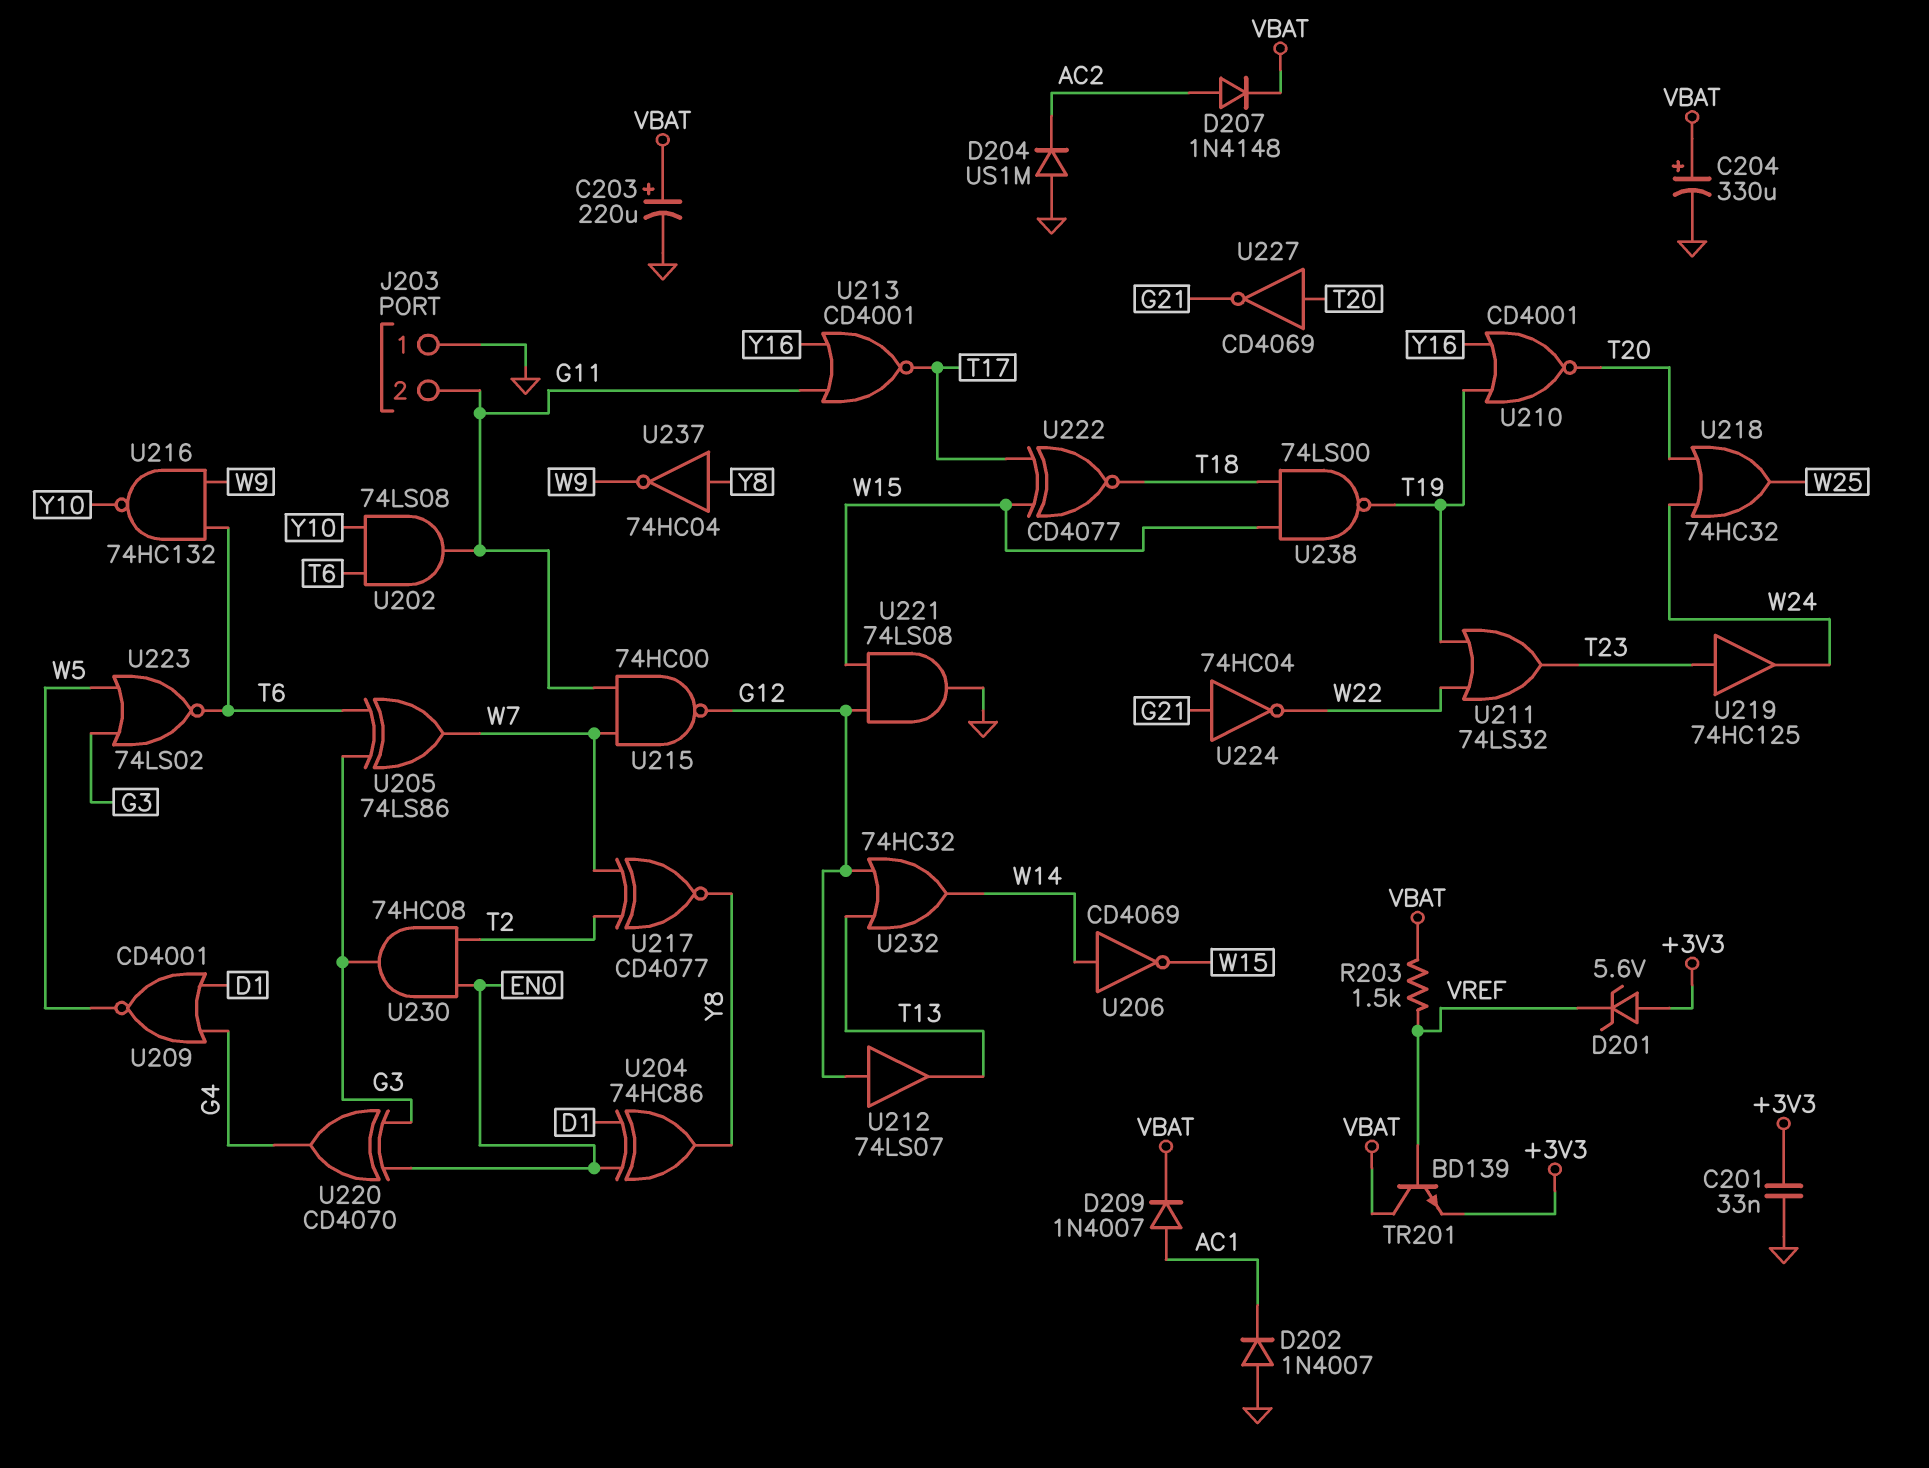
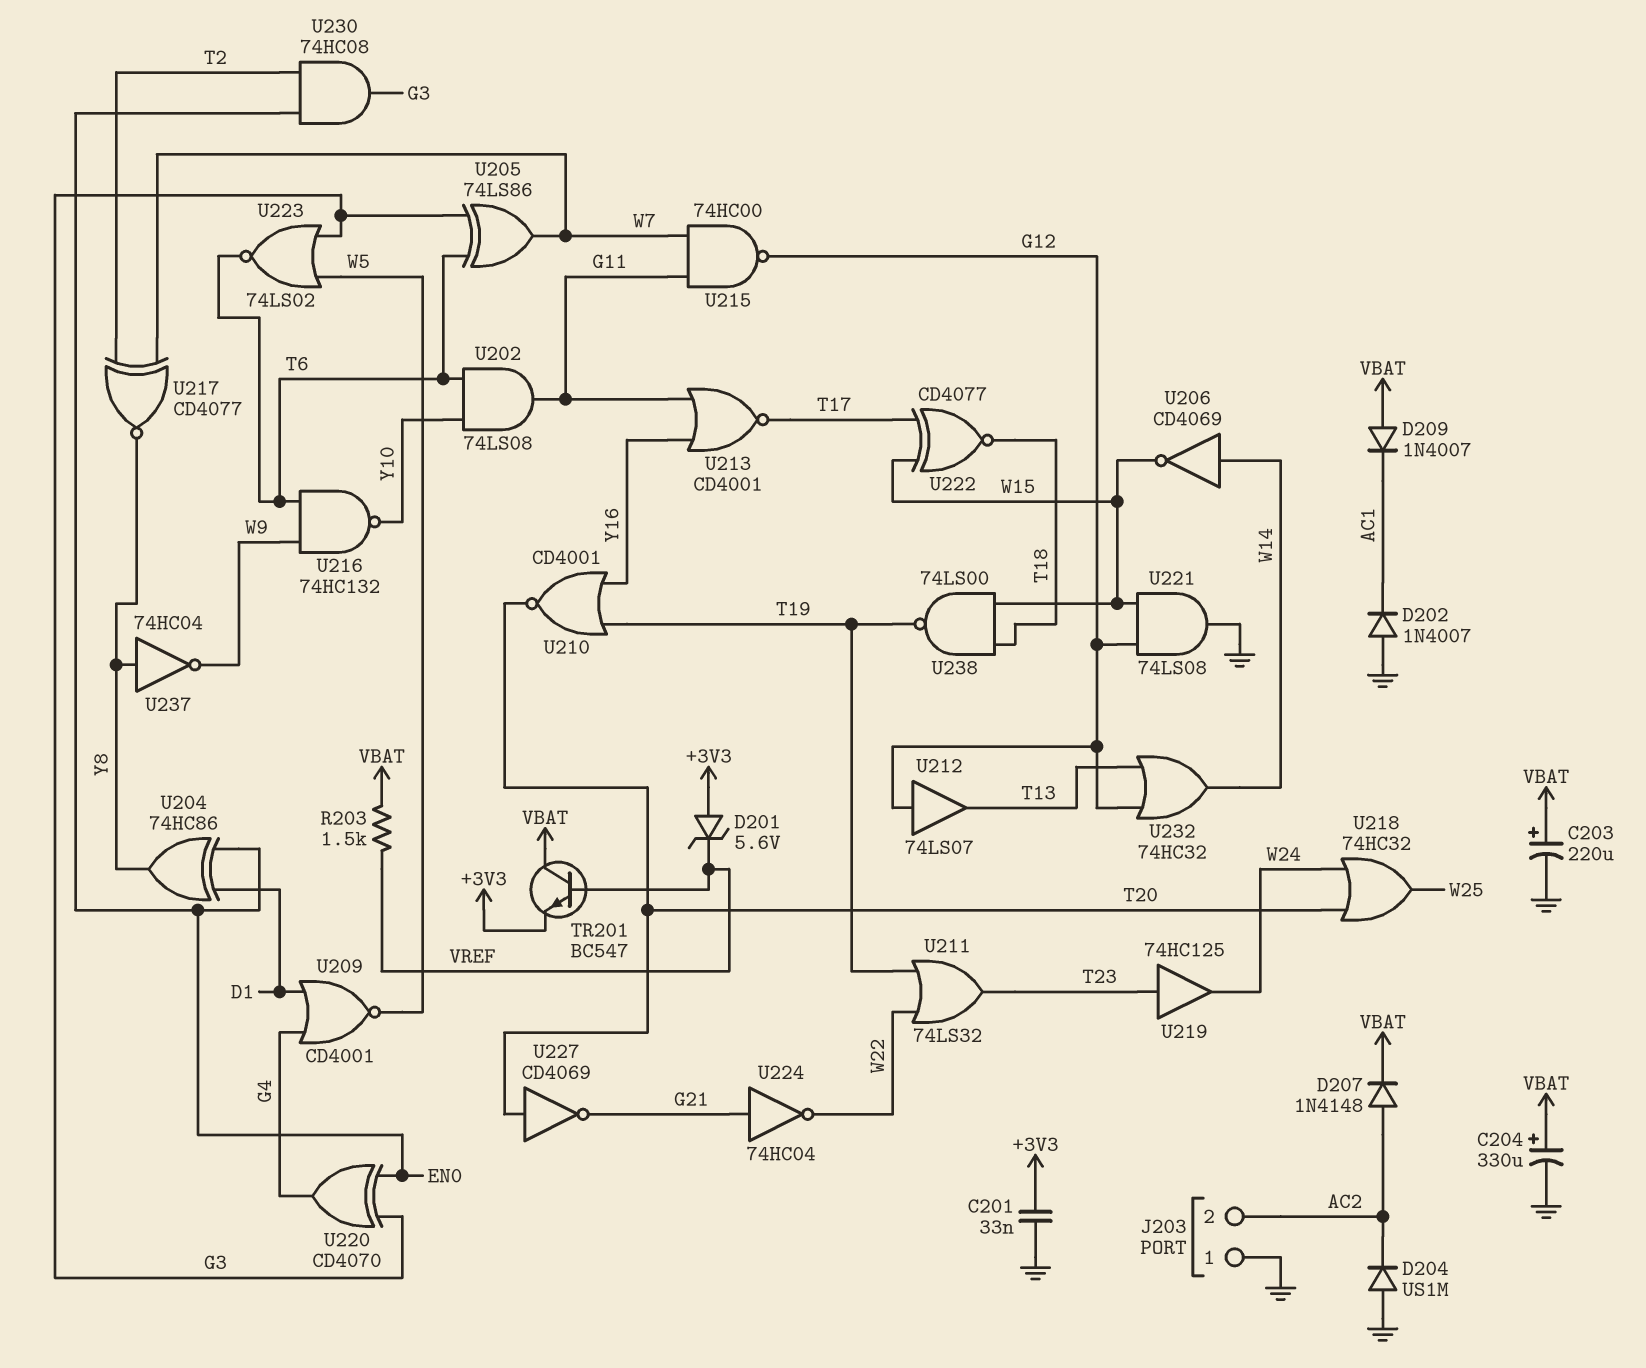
D209: diode 1N4007 (A AC1, K VBAT) -> diode 1N4007 (A VBAT, K AC1)
J203 pin 2: G11 -> AC2
TR201: NPN BD139 (B VREF, C VBAT, E +3V3) -> NPN BC547 (B VREF, C VBAT, E +3V3)

